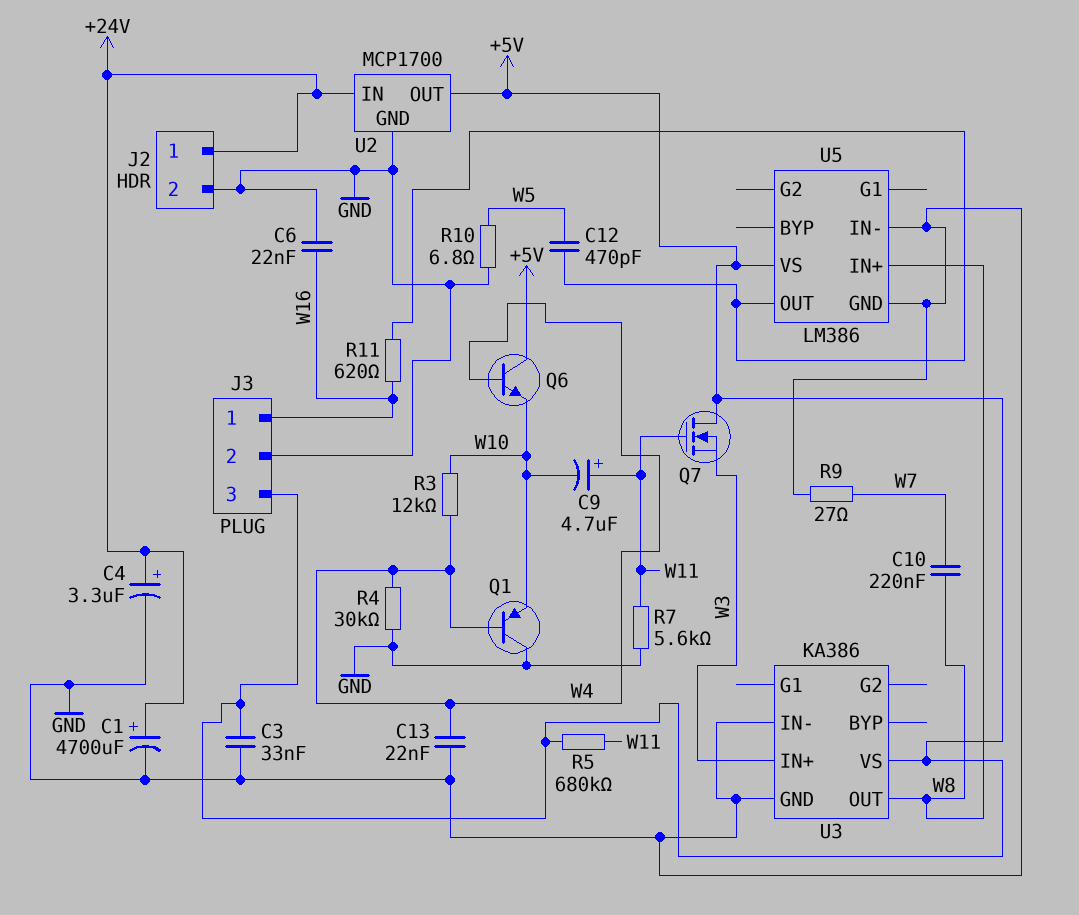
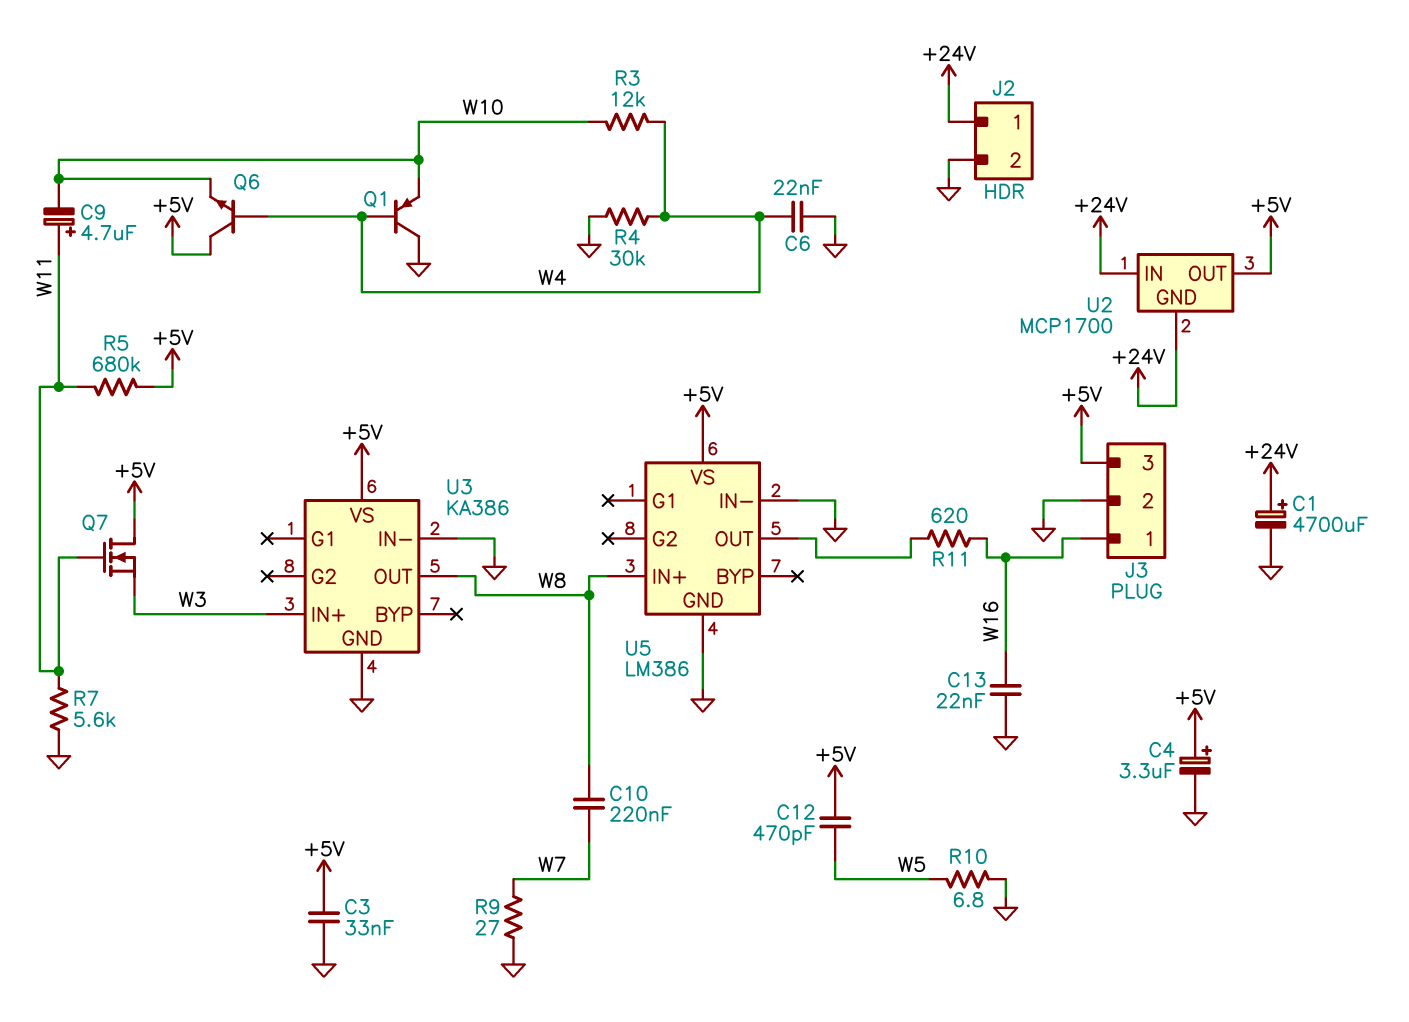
C4: 3.3uF (plus +24V, minus GND) -> 3.3uF (plus +5V, minus GND)
C6: 22nF (GND, W16) -> 22nF (GND, W4)
C12: 470pF (U5/OUT, W5) -> 470pF (+5V, W5)
C13: 22nF (GND, W4) -> 22nF (GND, W16)
U2 pin GND: GND -> +24V

